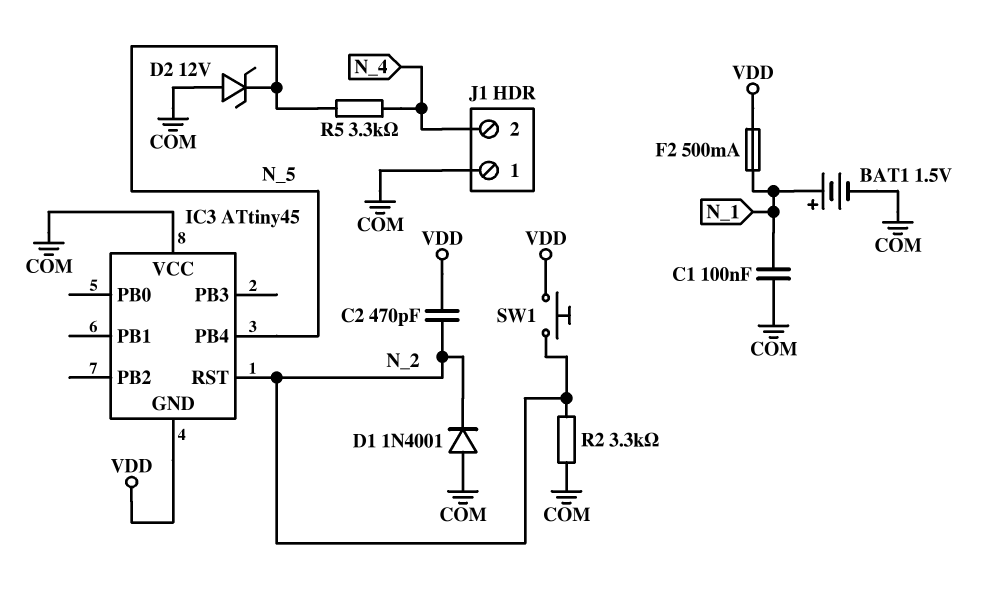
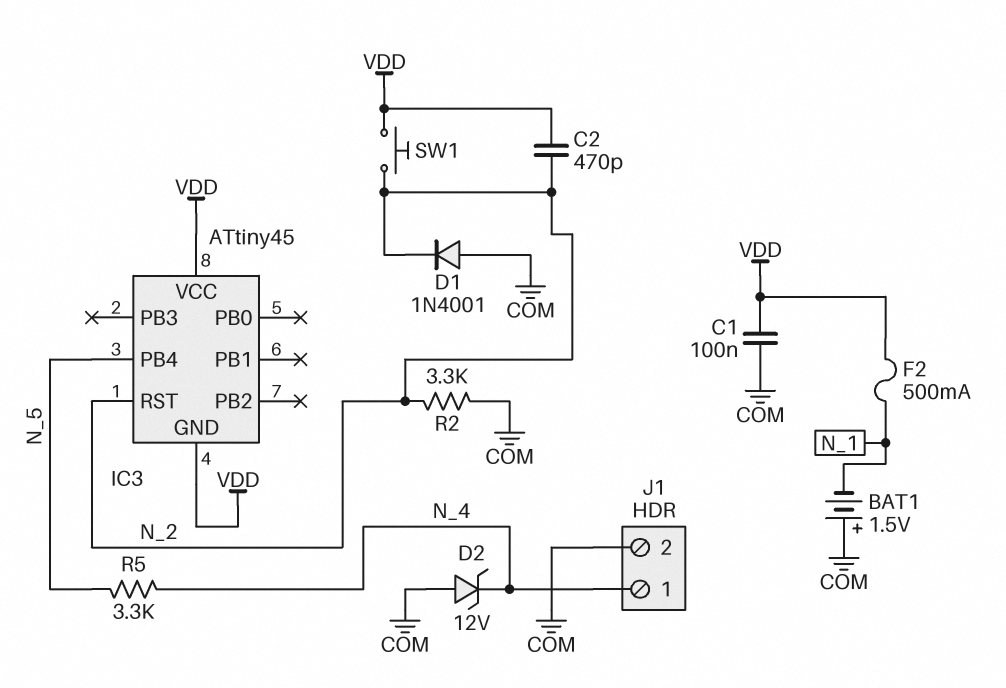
BAT1: 1.5V (plus N_1, minus COM) -> 1.5V (plus COM, minus N_1)
C1: 100nF (COM, N_1) -> 100nF (COM, VDD)
D2: zener 12V (A COM, K N_5) -> zener 12V (A COM, K N_4)
IC3 pin VCC: COM -> VDD
J1 pin 1: COM -> N_4
J1 pin 2: N_4 -> COM

